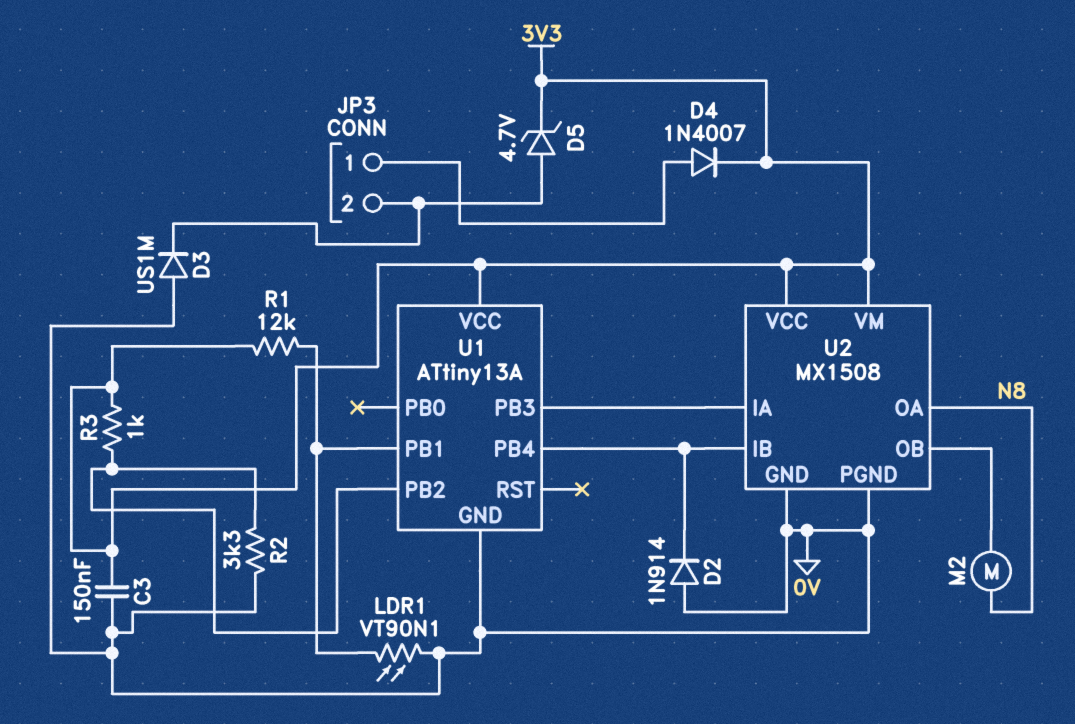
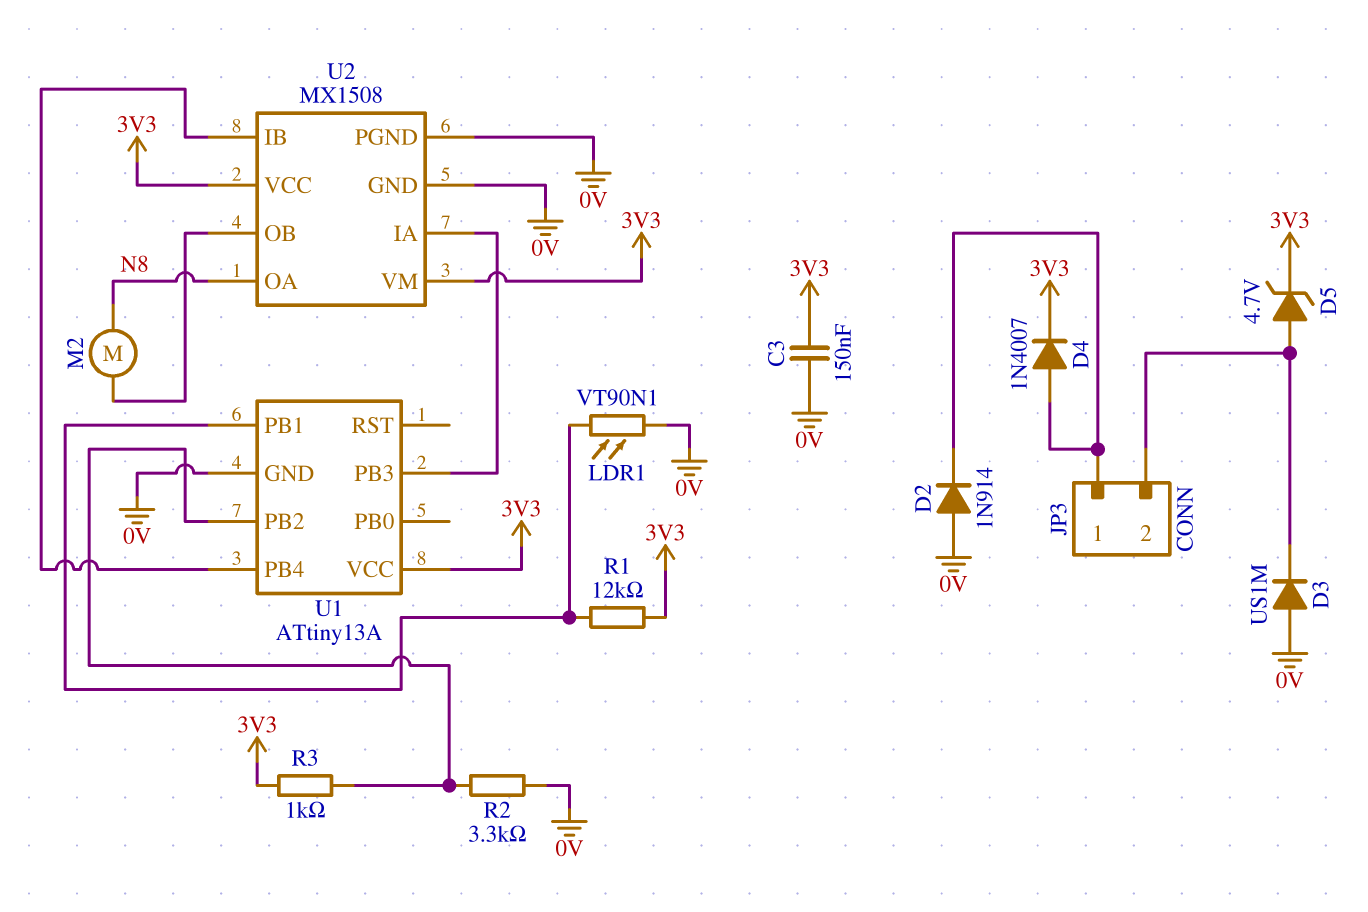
D2: diode 1N914 (A 0V, K U1/PB4) -> diode 1N914 (A 0V, K JP3/1)

